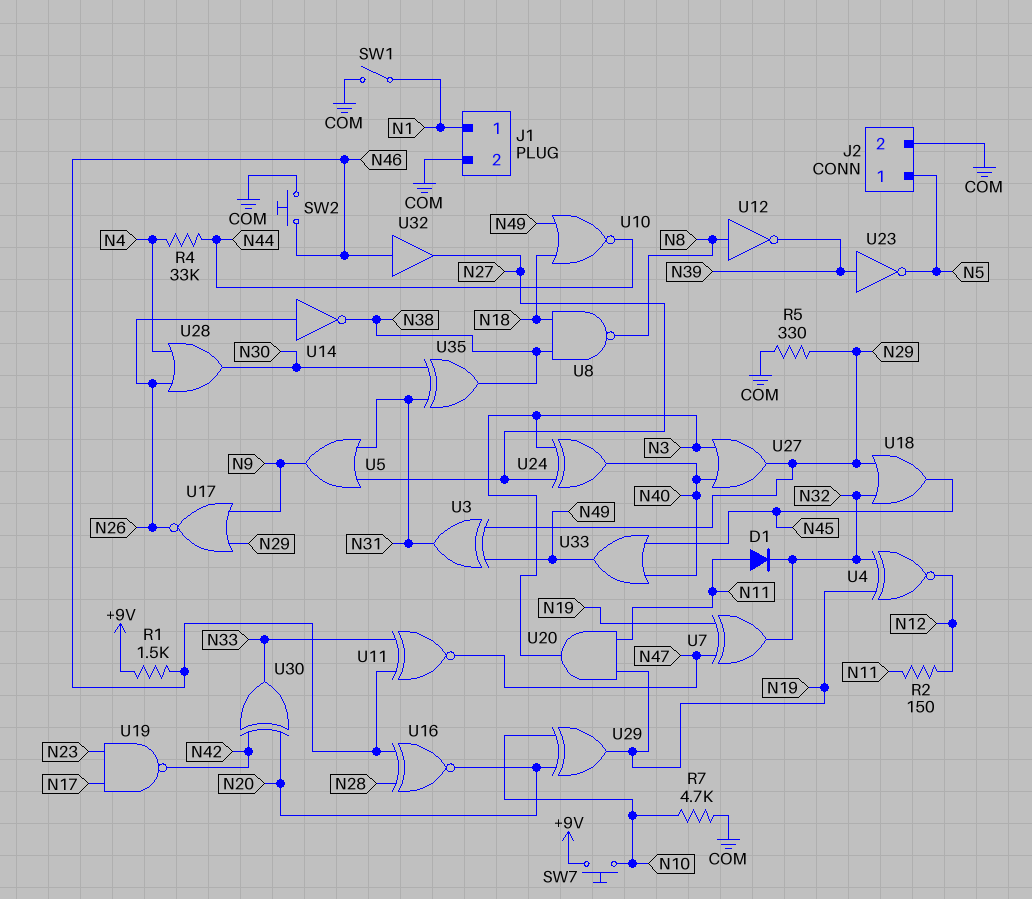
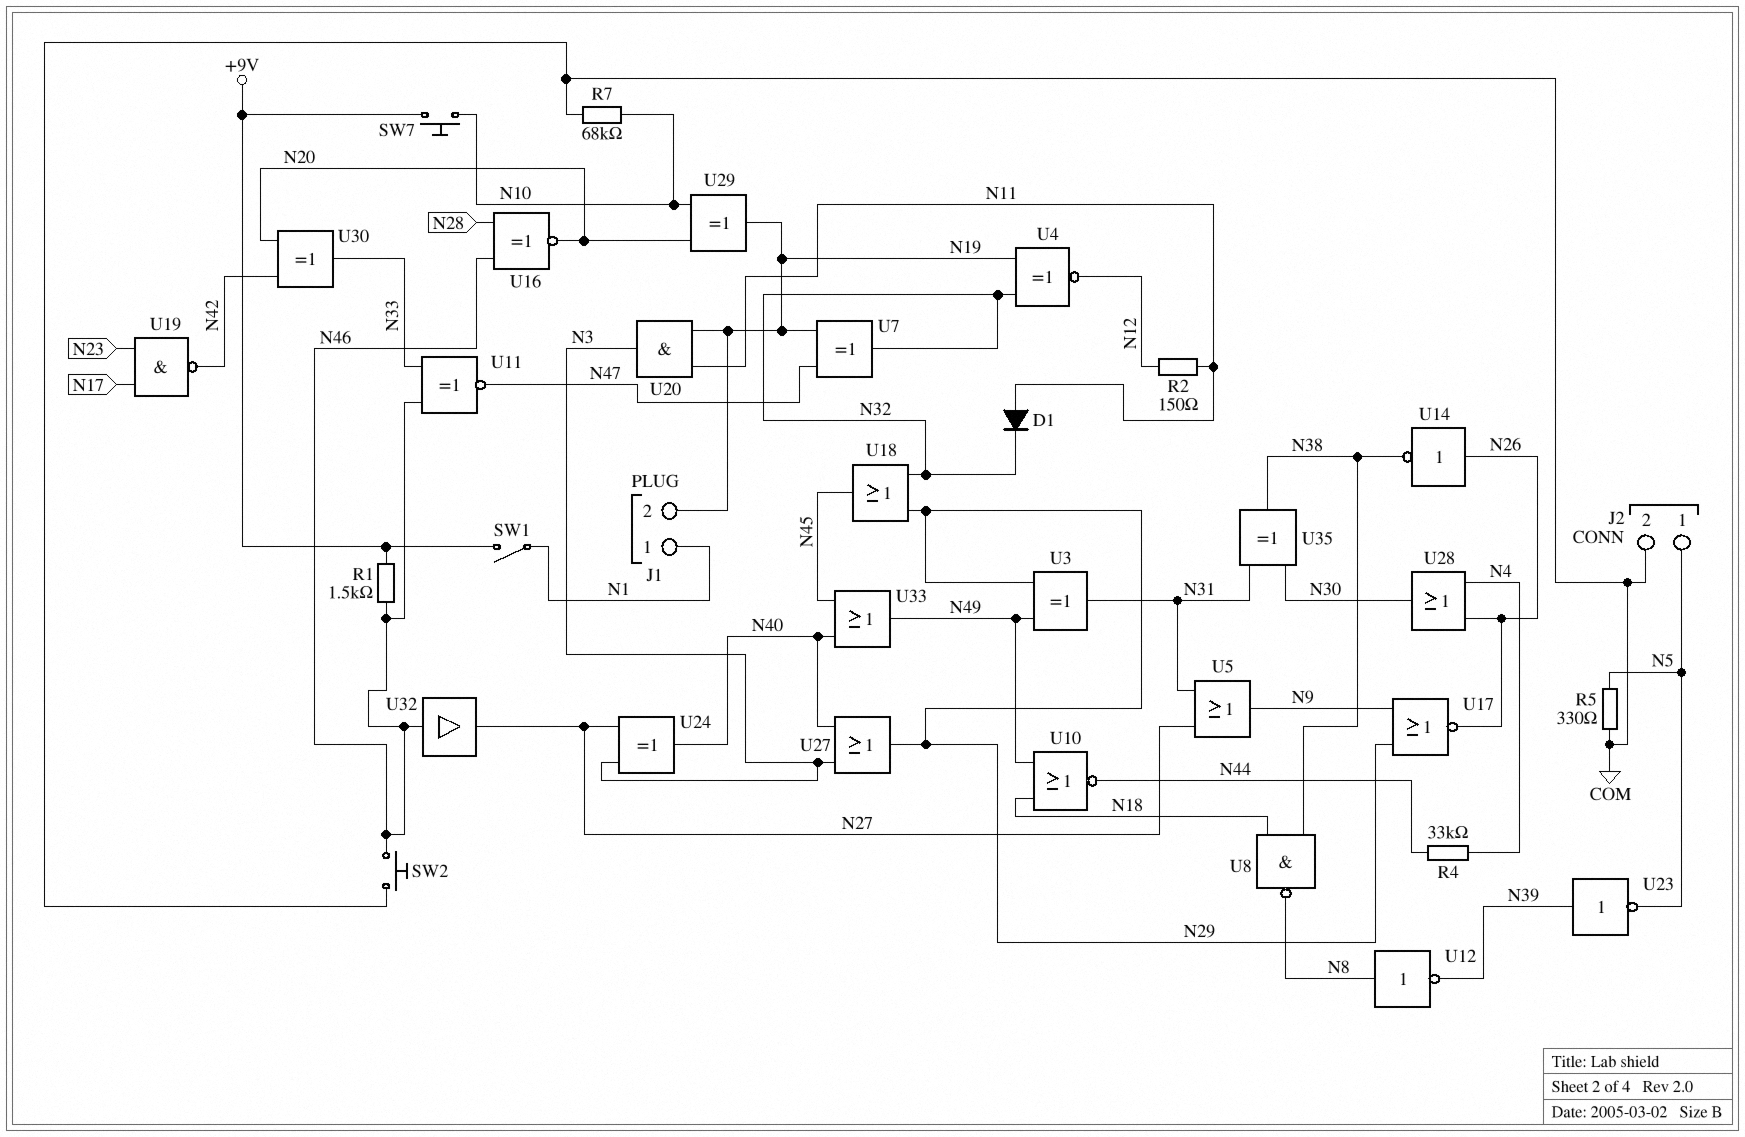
J1 pin 2: COM -> N19
R5: 330 (COM, N29) -> 330 (COM, N5)
R7: 4.7k (COM, N10) -> 68k (COM, N10)
SW1: switch (COM, N1) -> switch (+9V, N1)

